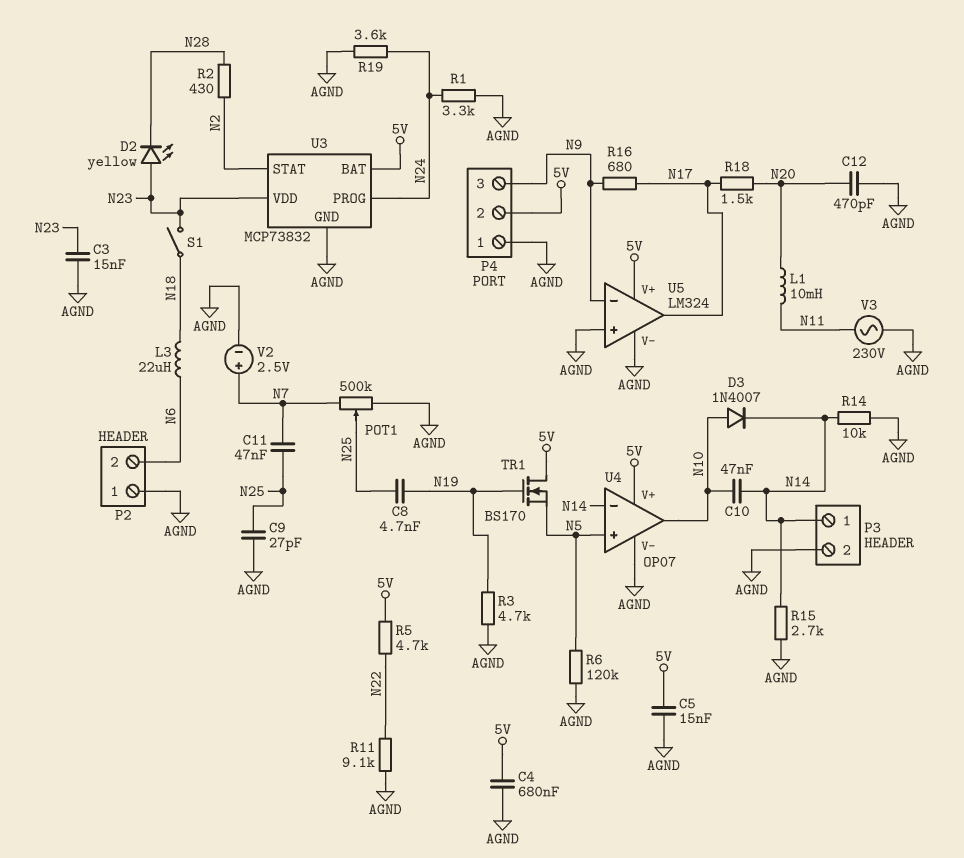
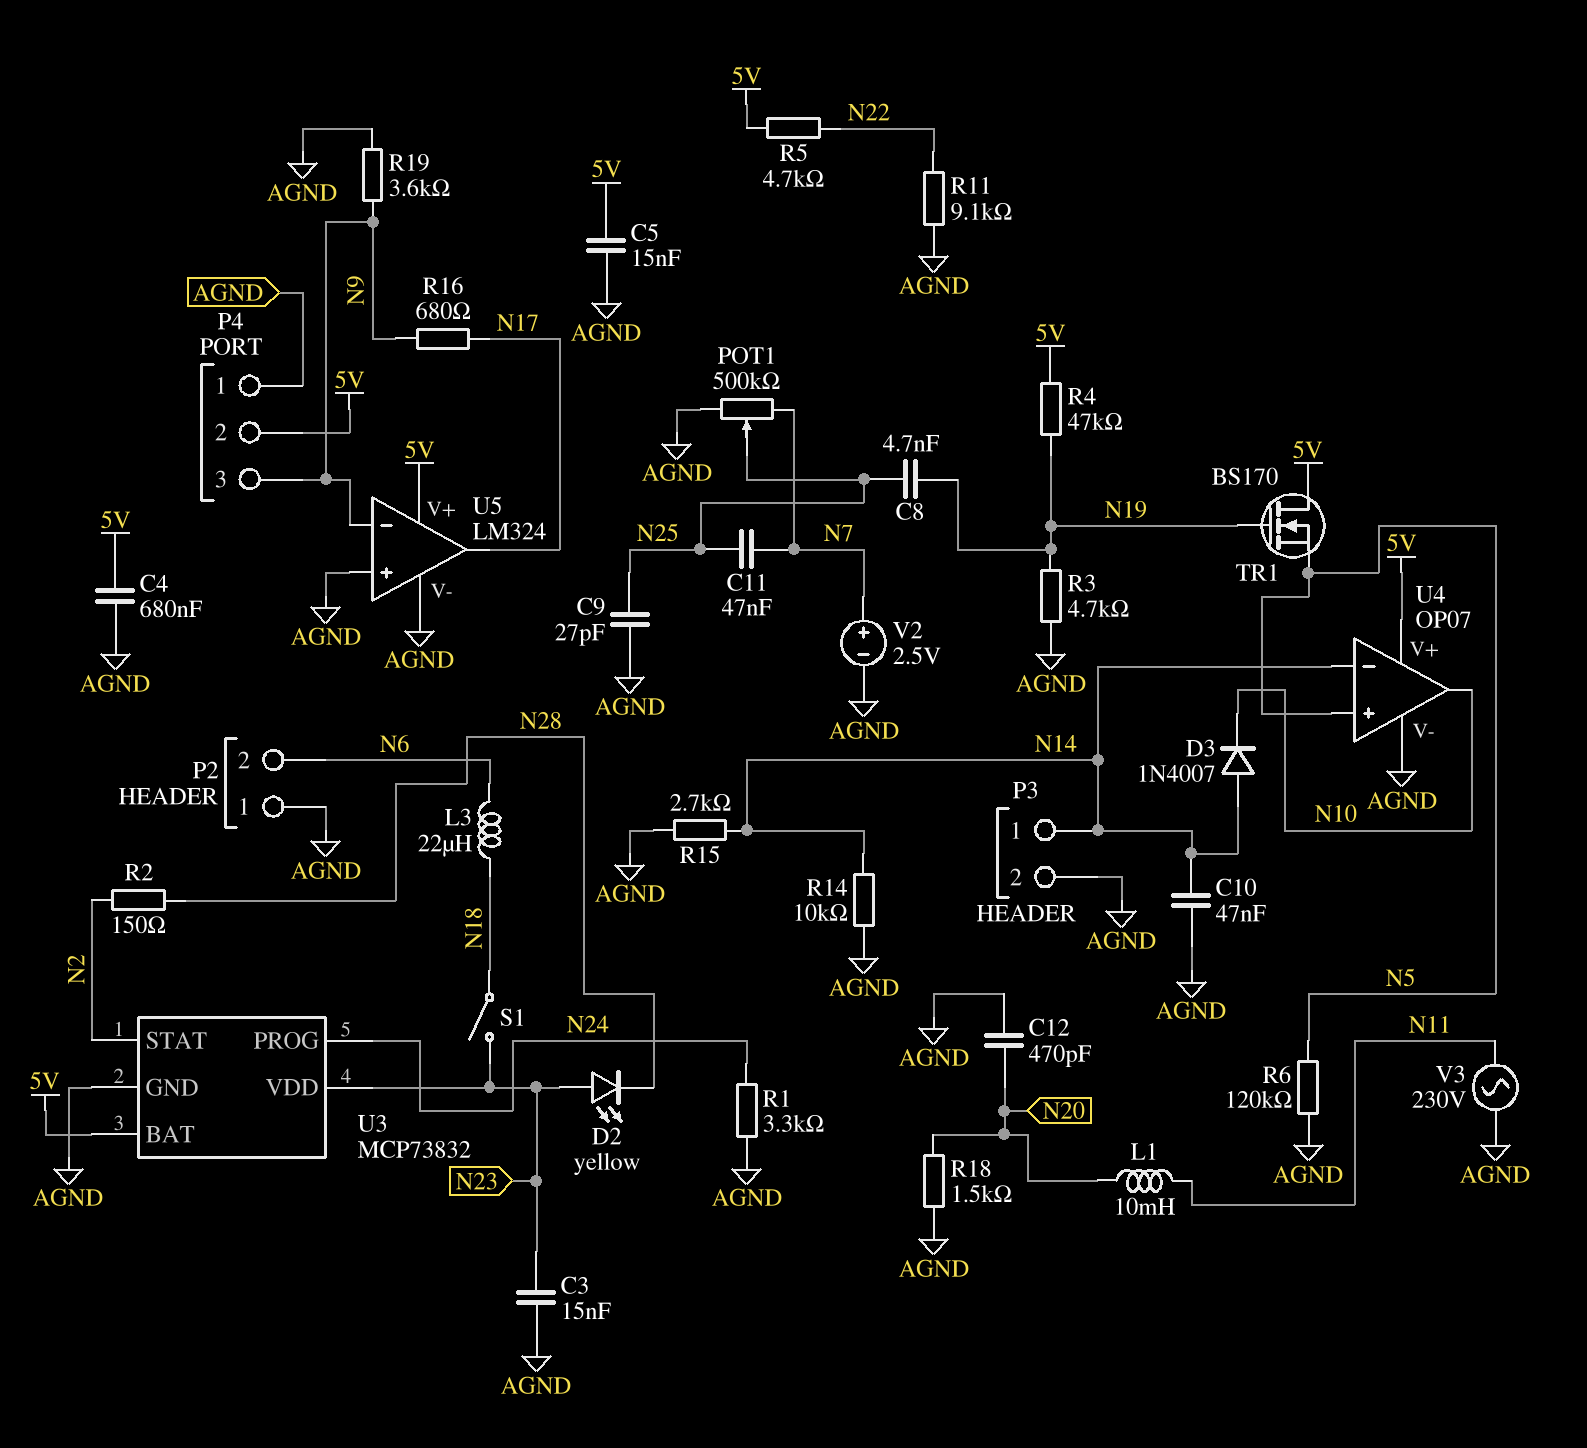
C10: 47nF (N10, N14) -> 47nF (AGND, N14)
D3: diode 1N4007 (A N10, K N14) -> diode 1N4007 (A N14, K N10)
R2: 430 (N2, N28) -> 150 (N2, N28)
R4: none -> 47k (5V, N19)
R18: 1.5k (N17, N20) -> 1.5k (AGND, N20)
R19: 3.6k (AGND, N24) -> 3.6k (AGND, N9)

